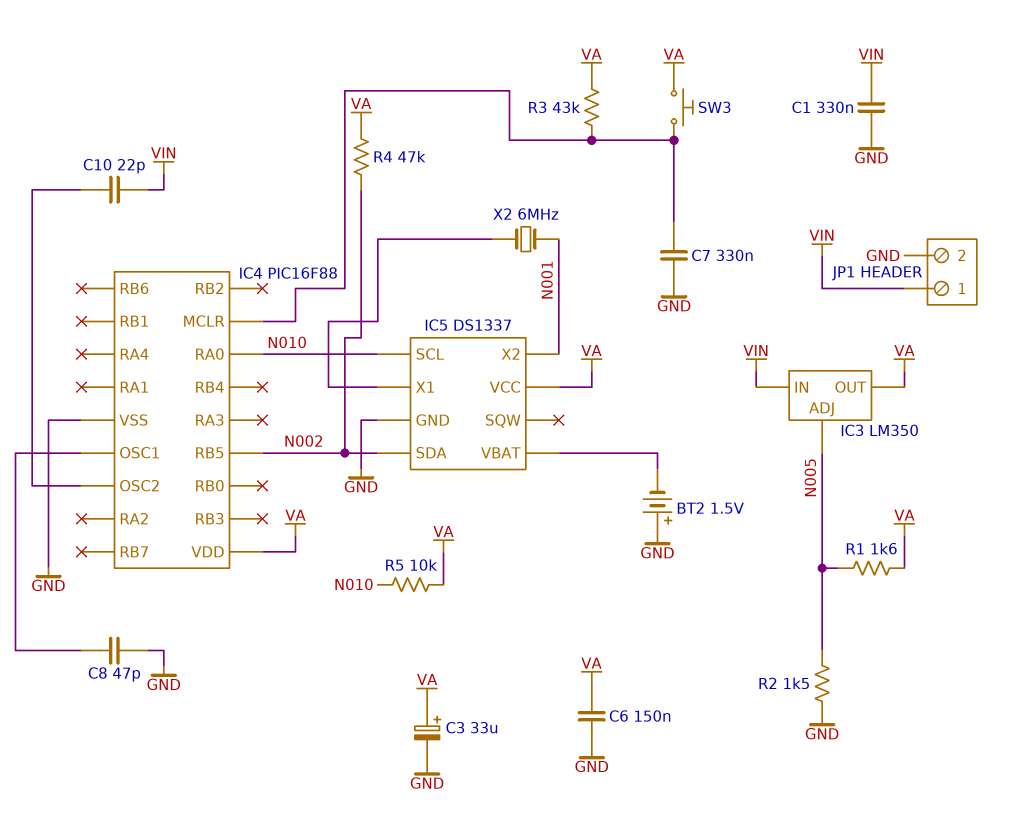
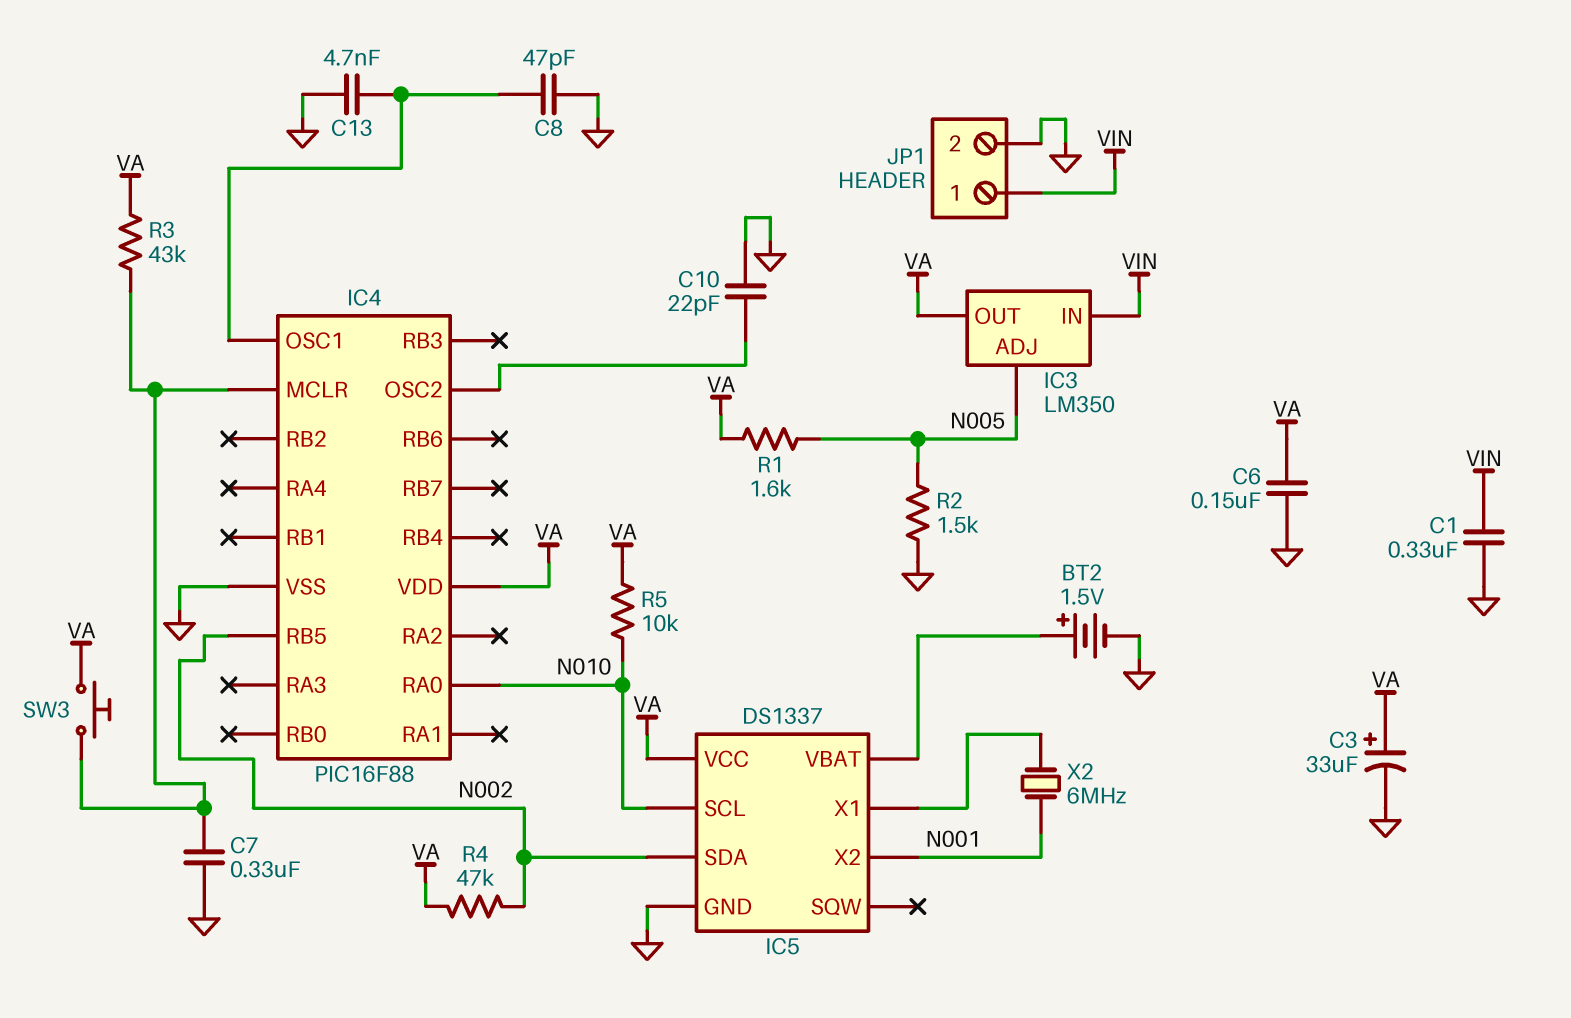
BT2: 1.5V (plus GND, minus IC5/VBAT) -> 1.5V (plus IC5/VBAT, minus GND)
C10: 22pF (IC4/OSC2, VIN) -> 22pF (GND, IC4/OSC2)
C13: none -> 4.7nF (GND, IC4/OSC1)

